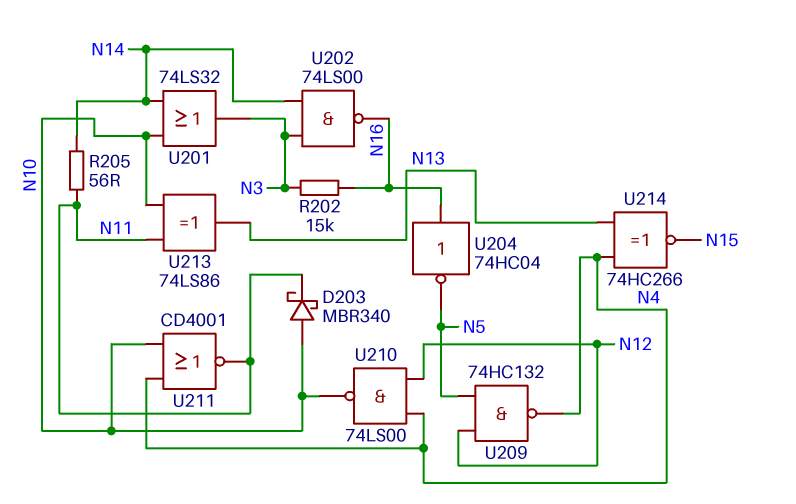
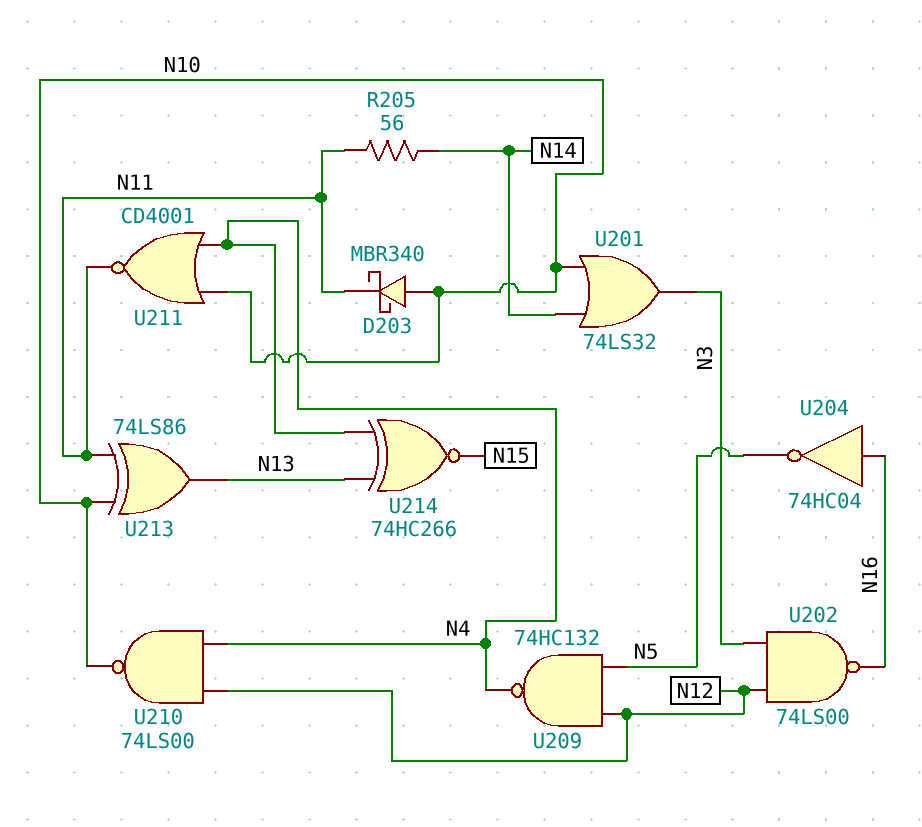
R202: 15k (N3, N16) -> none
U202: NAND 74LS00 (in N3, in N14, out N16) -> NAND 74LS00 (in N3, in N12, out N16)

